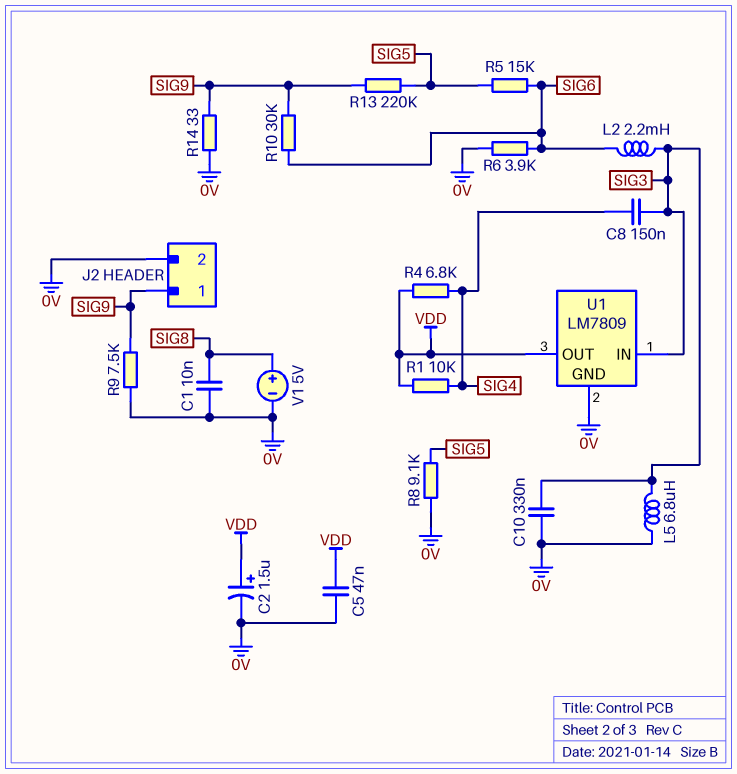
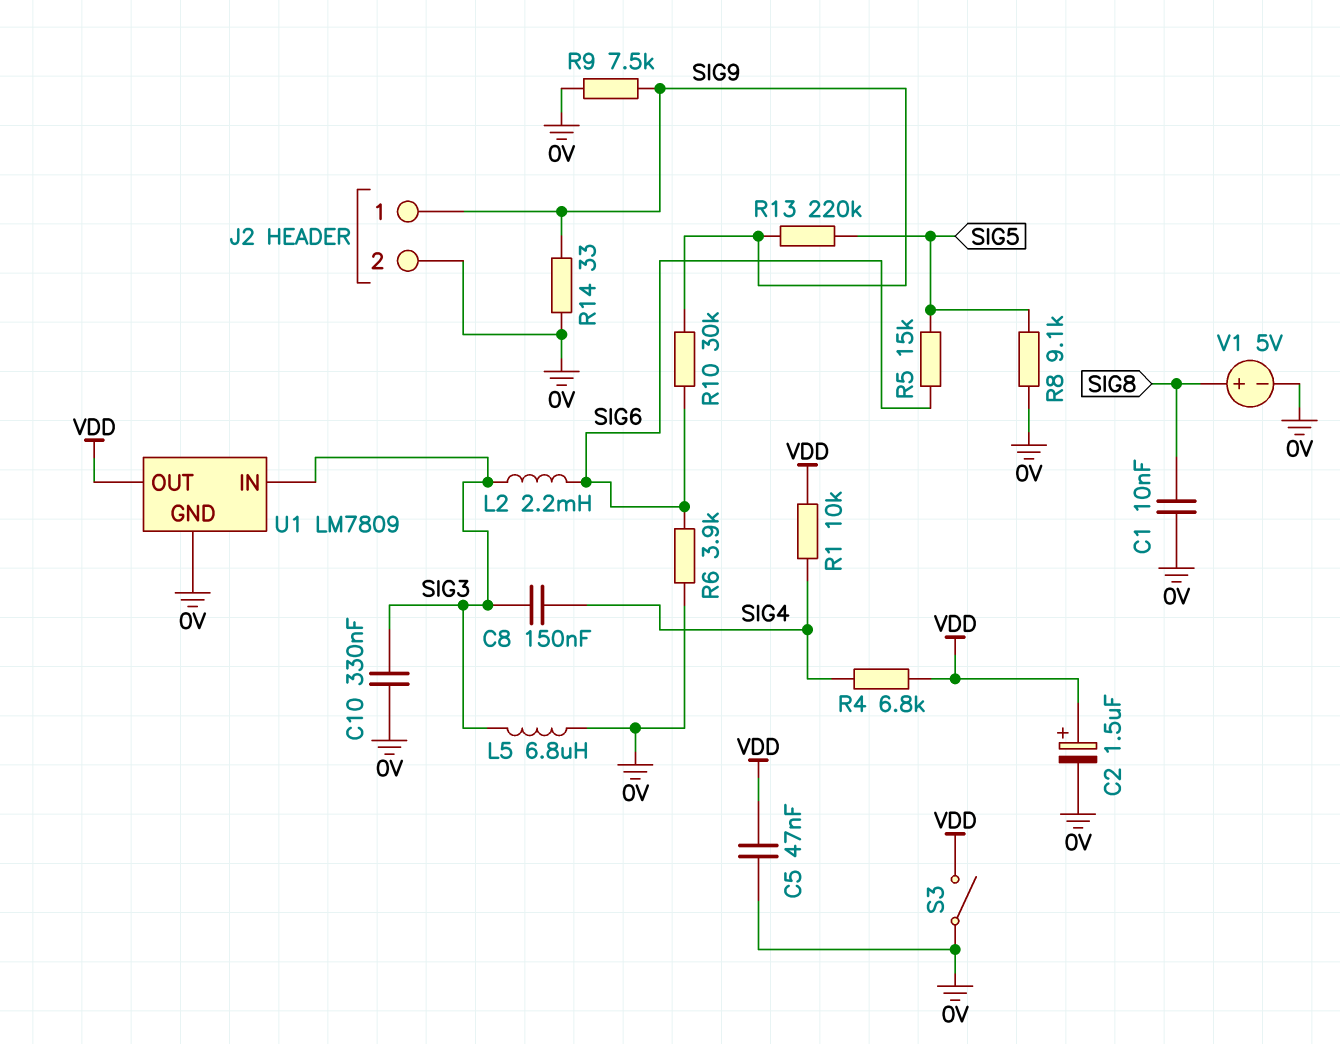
S3: none -> switch (0V, VDD)

